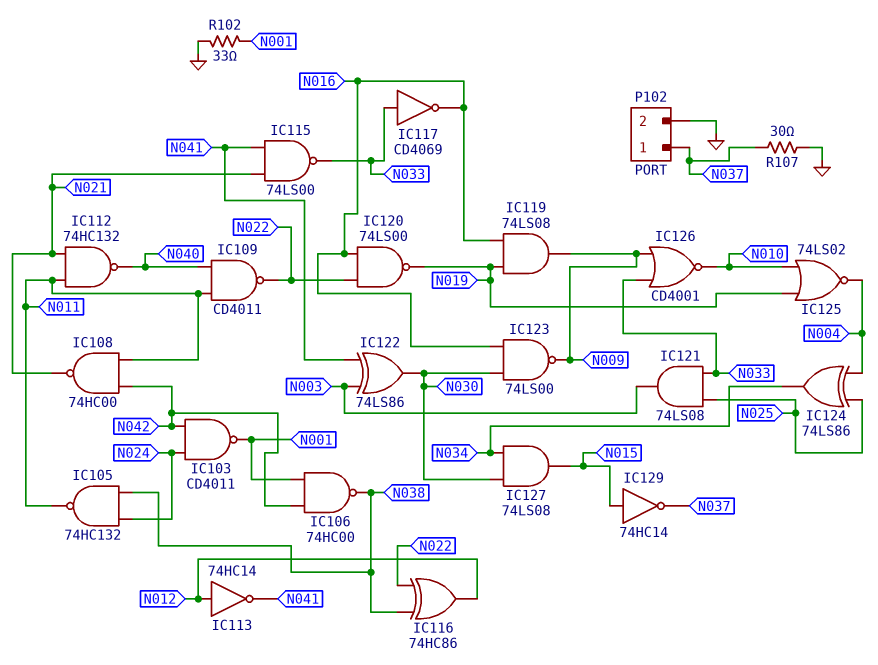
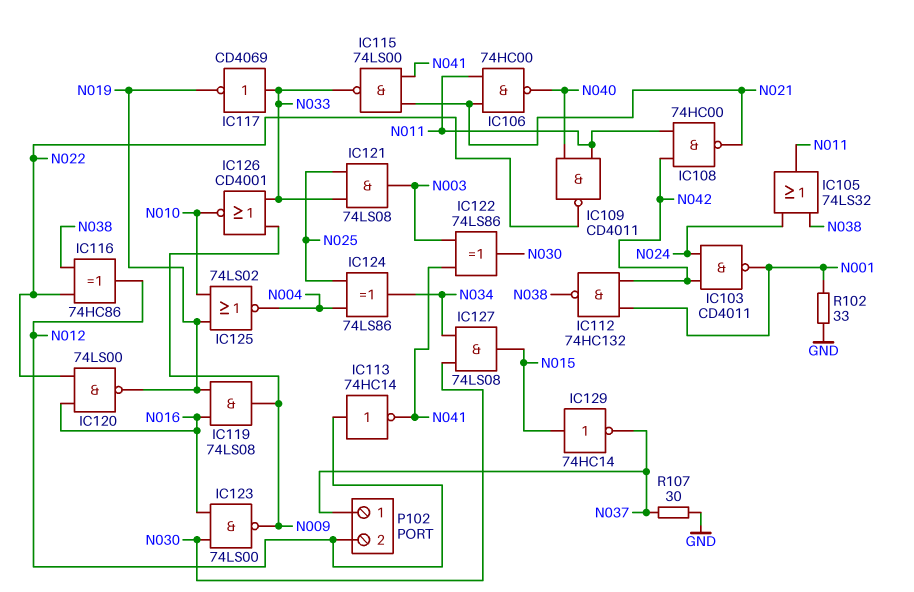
IC105: NAND 74HC132 (in N024, in N038, out N011) -> OR 74LS32 (in N024, in N038, out N011)
IC106: NAND 74HC00 (in N001, in N042, out N038) -> NAND 74HC00 (in N011, in N021, out N040)
IC112: NAND 74HC132 (in N011, in N021, out N040) -> NAND 74HC132 (in N001, in N042, out N038)
IC117: NOT CD4069 (in N033, out N016) -> NOT CD4069 (in N033, out N019)
P102 pin 2: GND -> N012

